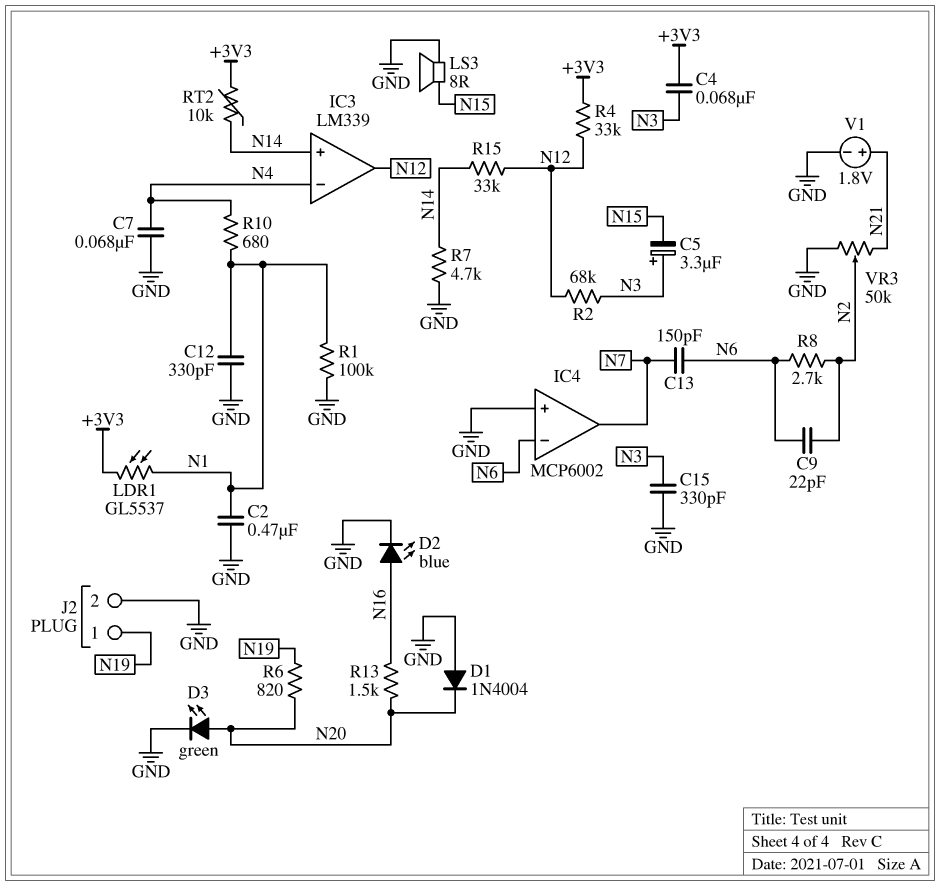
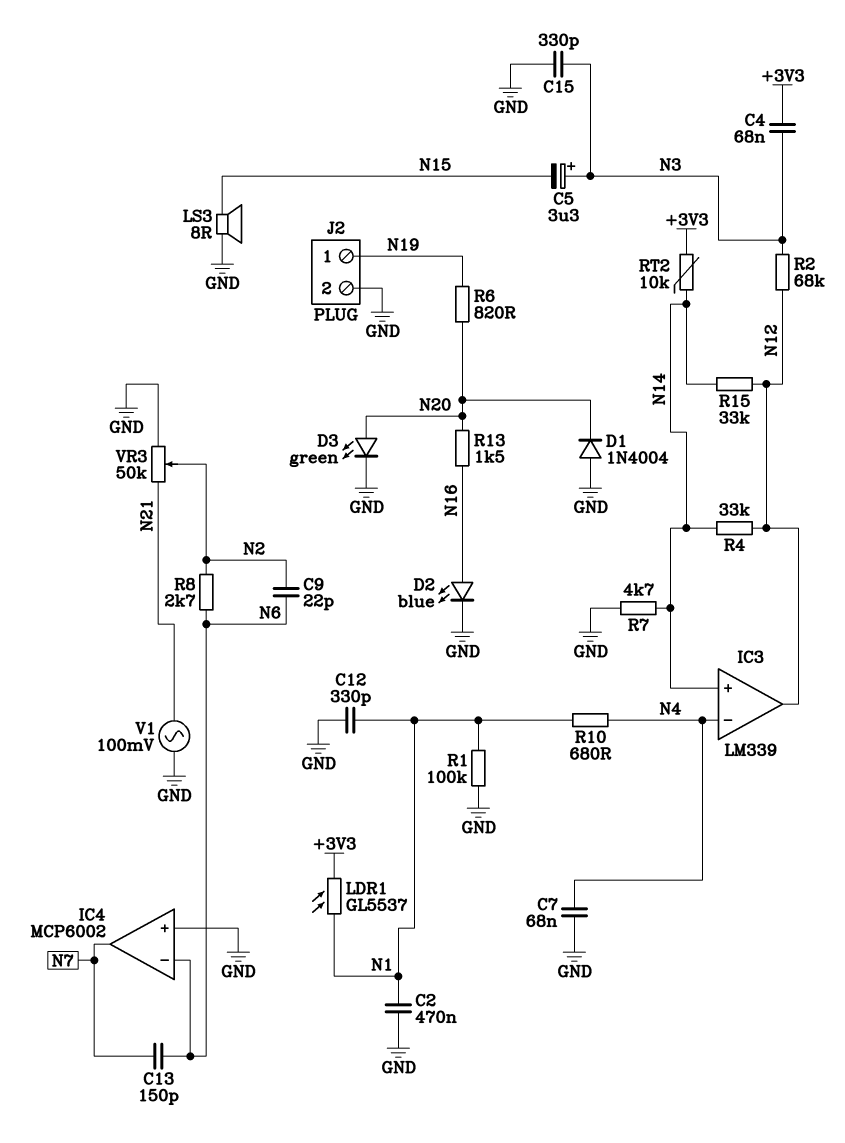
R4: 33k (+3V3, N12) -> 33k (N12, N14)
V1: 1.8V (plus N21, minus GND) -> AC 100mV (GND, N21)

